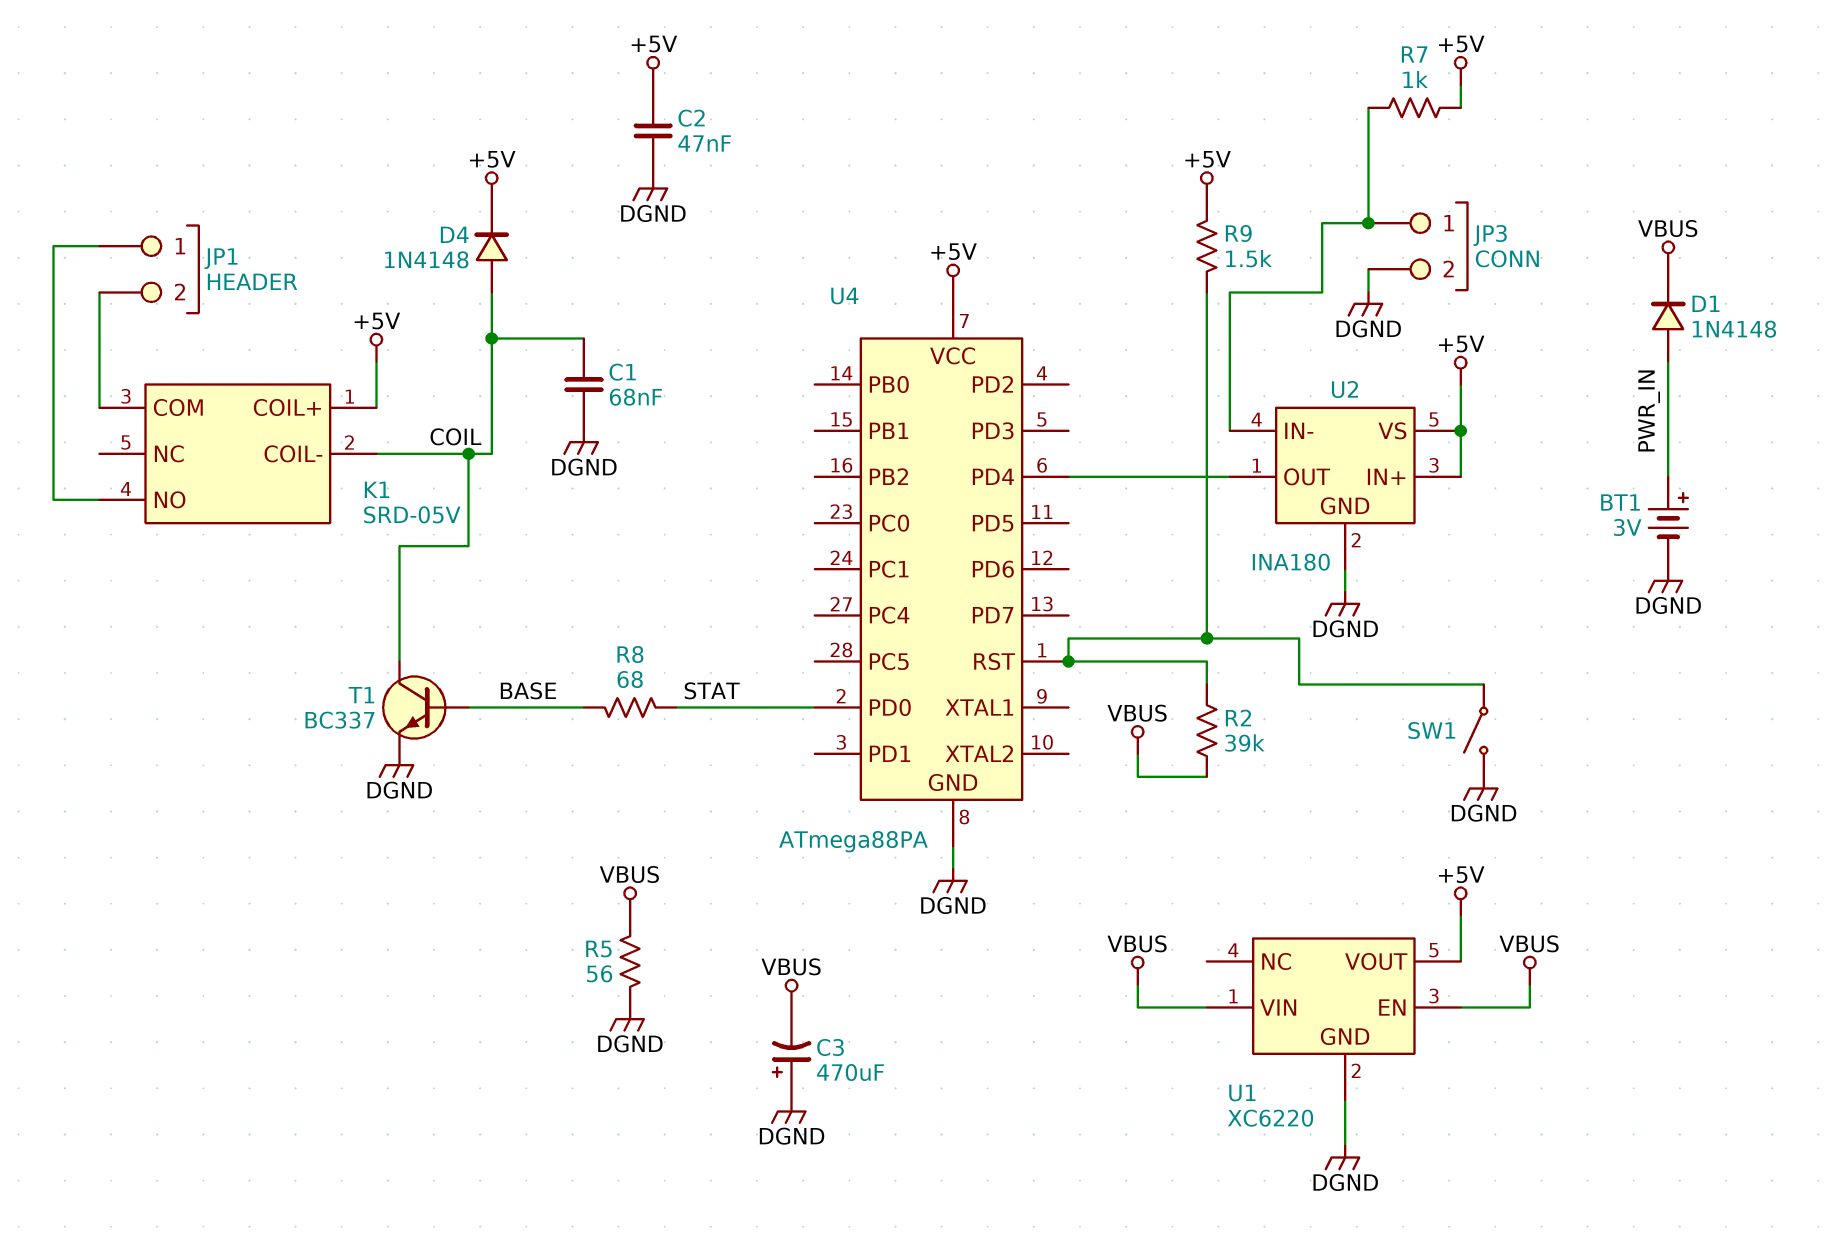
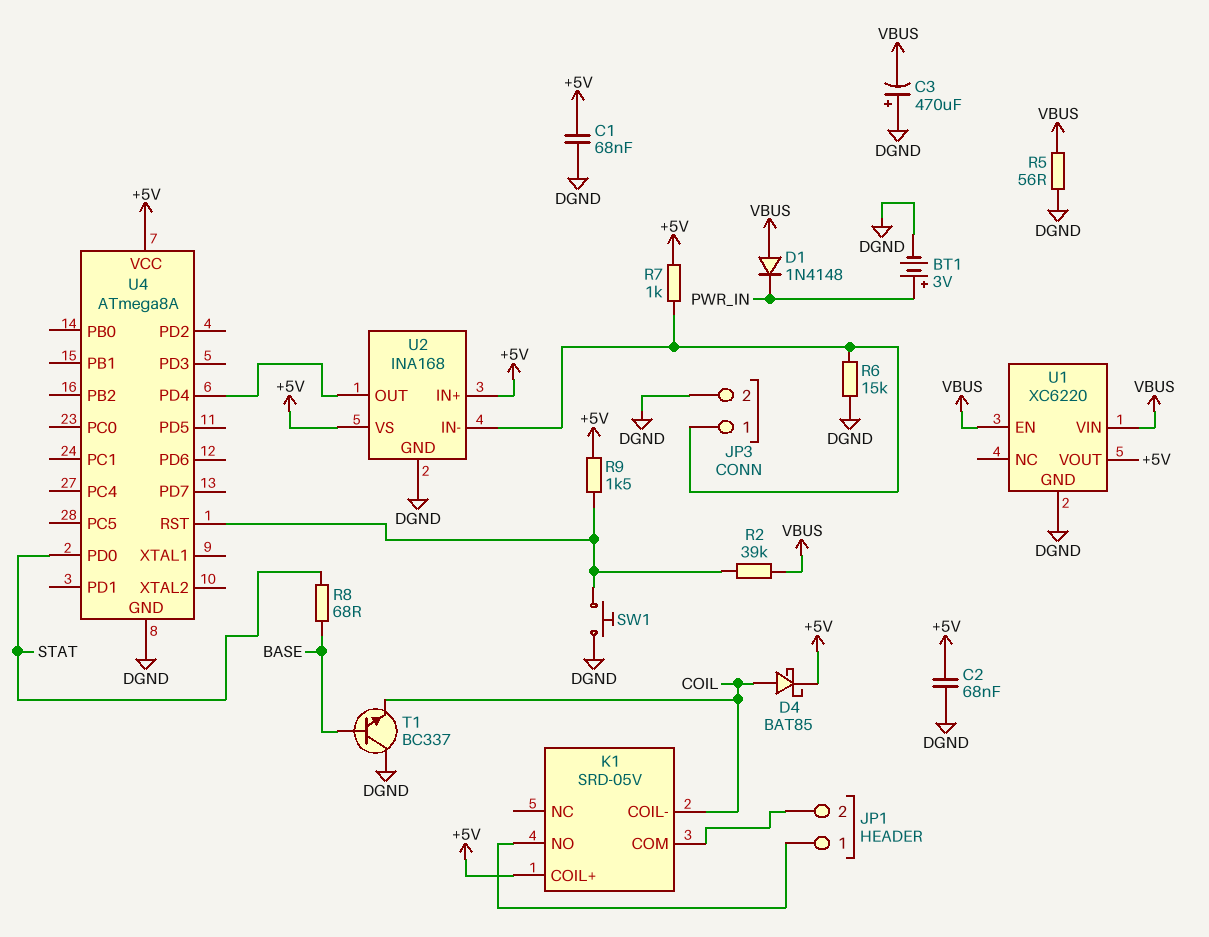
C1: 68nF (COIL, DGND) -> 68nF (+5V, DGND)
C2: 47nF (+5V, DGND) -> 68nF (+5V, DGND)
D1: diode 1N4148 (A PWR_IN, K VBUS) -> diode 1N4148 (A VBUS, K PWR_IN)
D4: diode 1N4148 (A COIL, K +5V) -> schottky BAT85 (A COIL, K +5V)
R6: none -> 15k (DGND, JP3/1)
SW1: switch (DGND, U4/RST) -> button (DGND, U4/RST)
T1: NPN BC337 (B BASE, C COIL, E DGND) -> NPN BC337 (B BASE, C DGND, E COIL)
U2: INA180 -> INA168
U4: ATmega88PA -> ATmega8A

